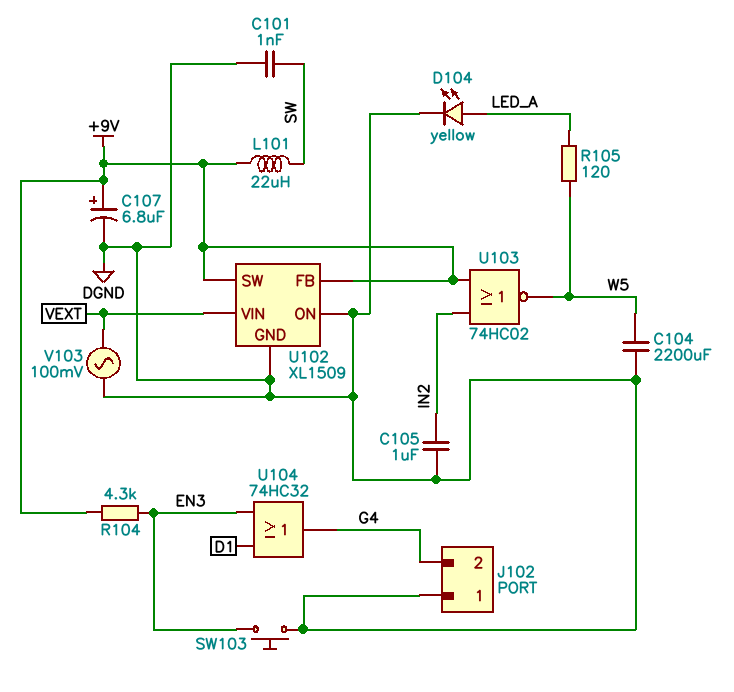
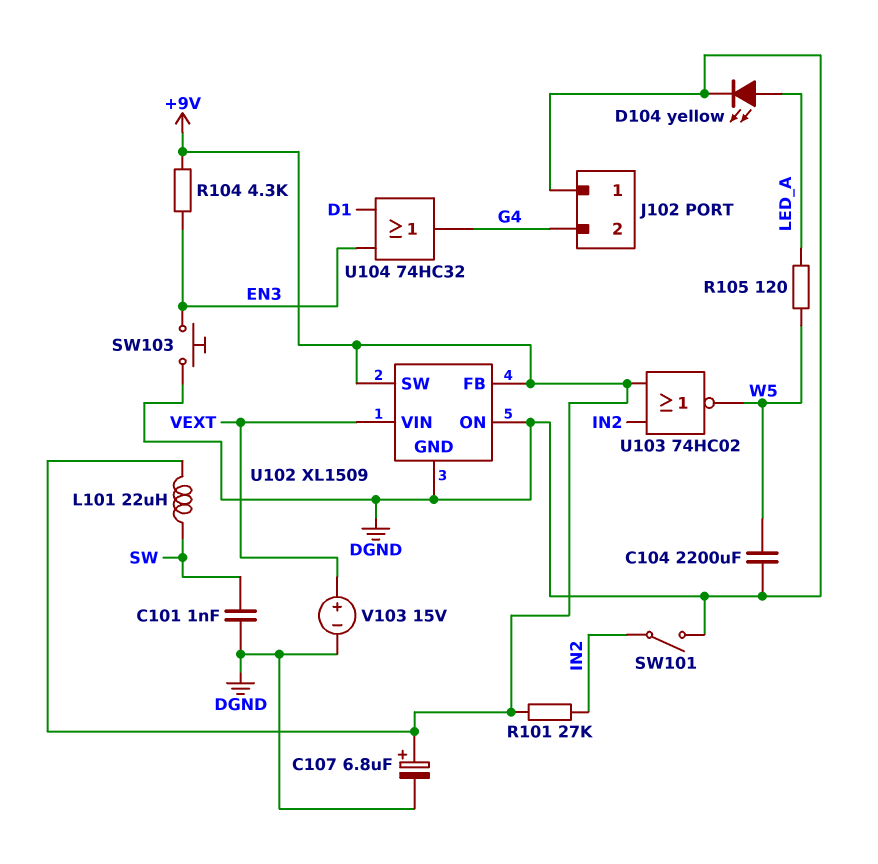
C105: 1uF (DGND, IN2) -> none
R101: none -> 27k (+9V, IN2)
SW101: none -> switch (DGND, IN2)
V103: AC 100mV (DGND, VEXT) -> 15V (plus VEXT, minus DGND)

